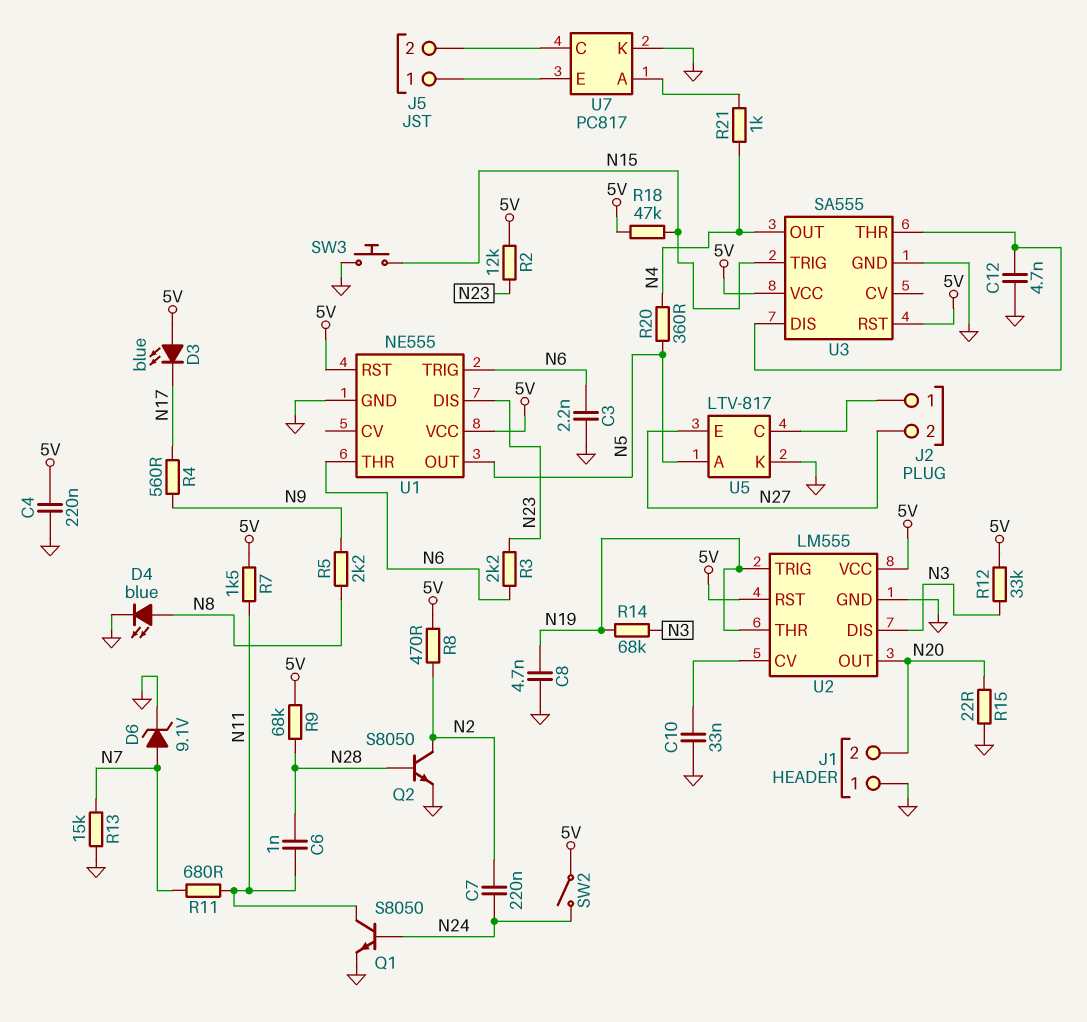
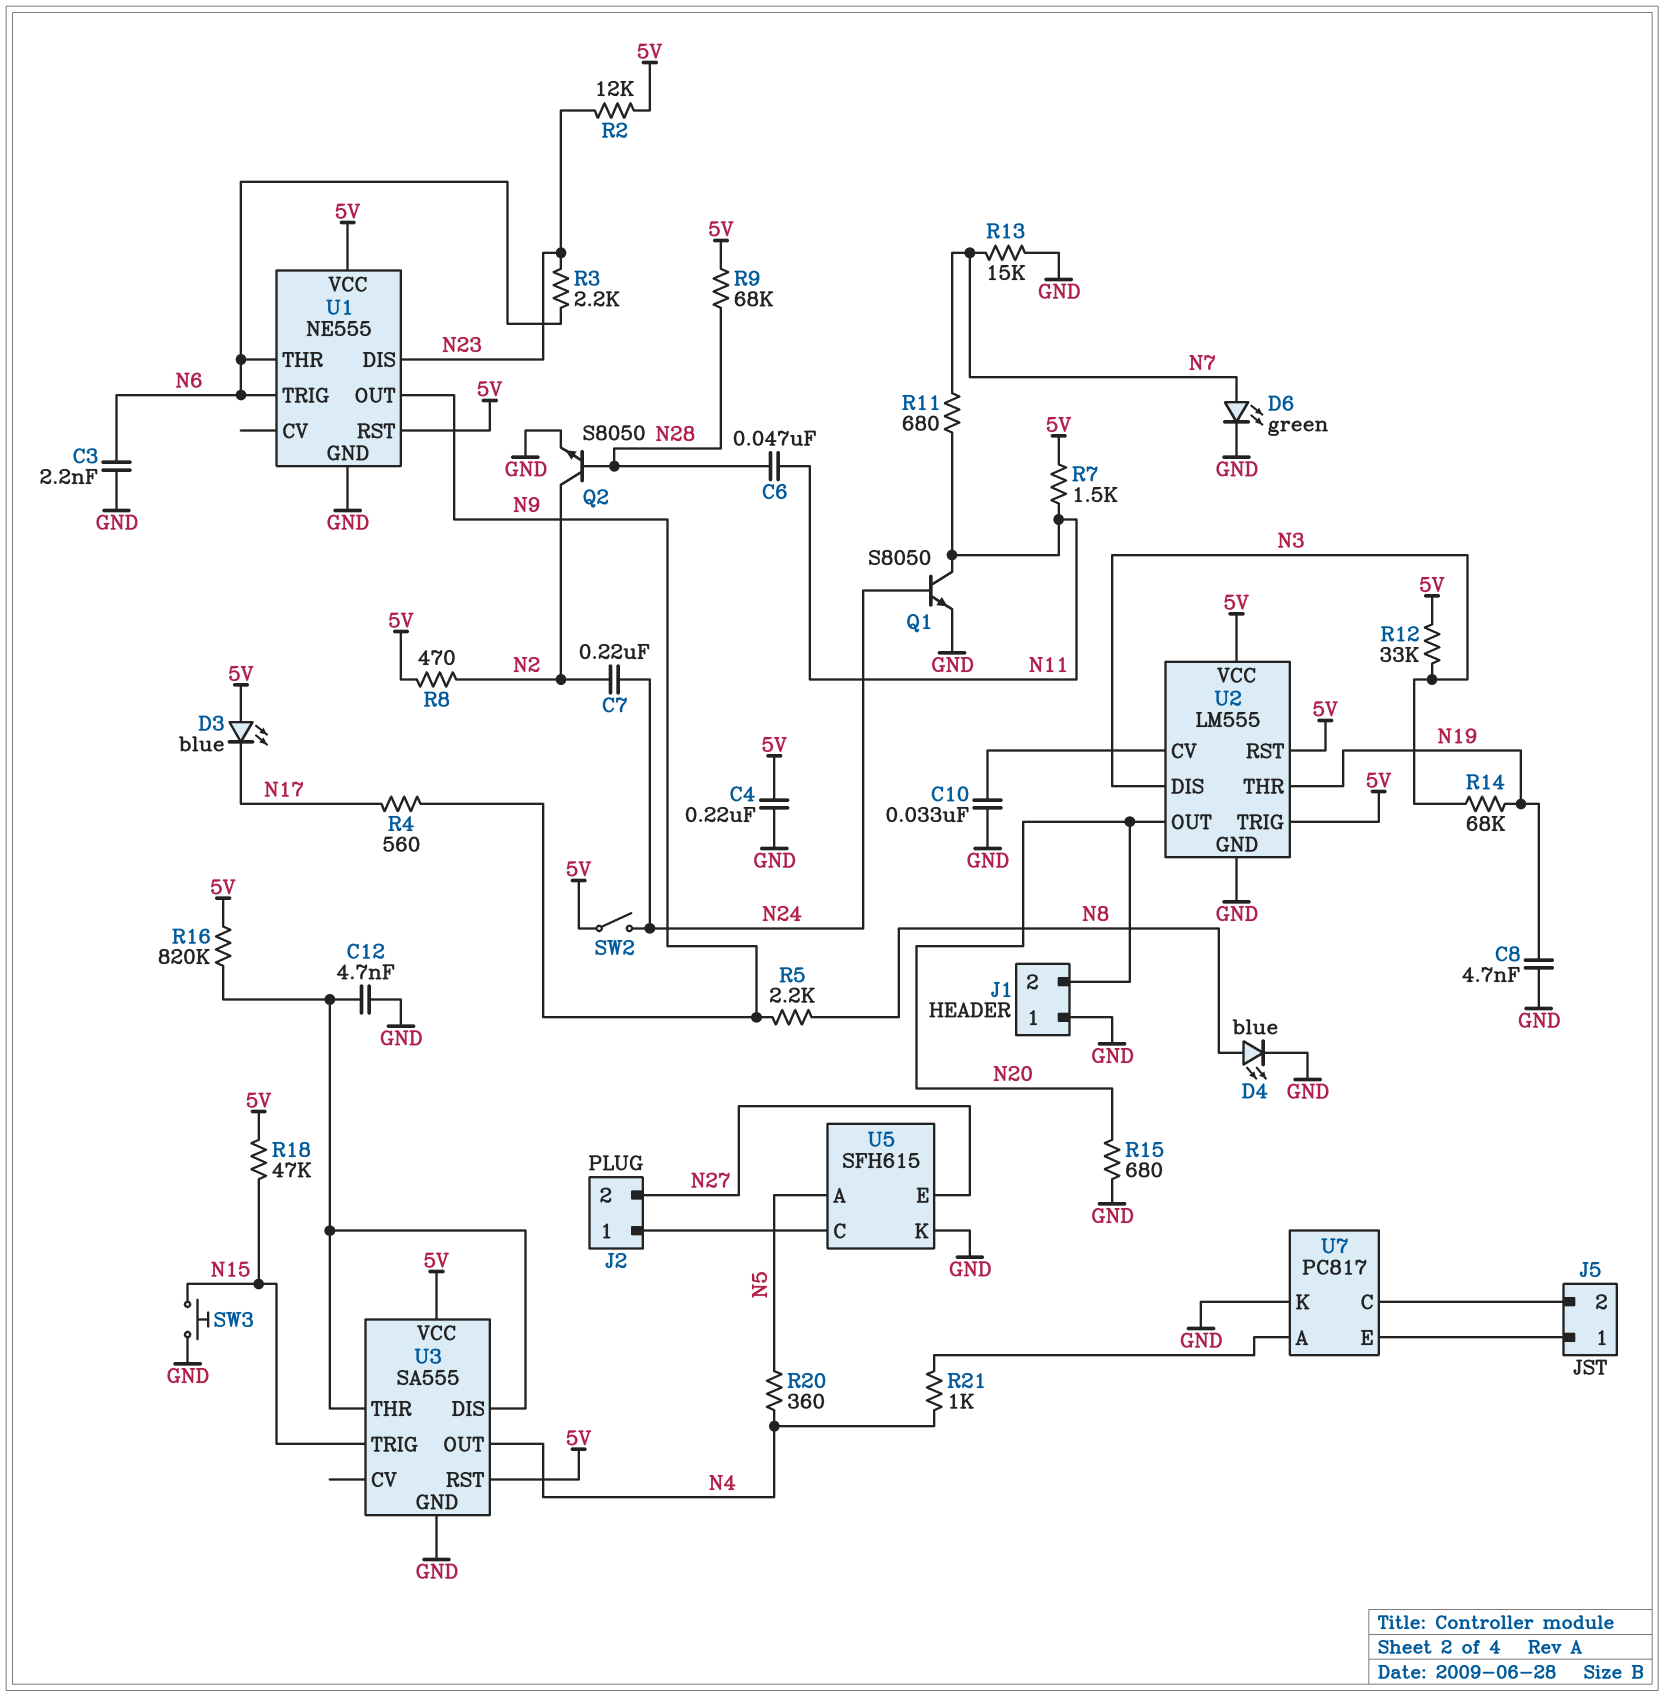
C6: 1nF (N11, N28) -> 47nF (N11, N28)
D6: zener 9.1V (A N7, K GND) -> LED green (A N7, K GND)
R15: 22 (GND, N20) -> 680 (GND, N20)
R16: none -> 820k (5V, U3/DIS)
U1 pin OUT: N5 -> N9
U2 pin TRIG: N19 -> 5V
U5: LTV-817 -> SFH615

